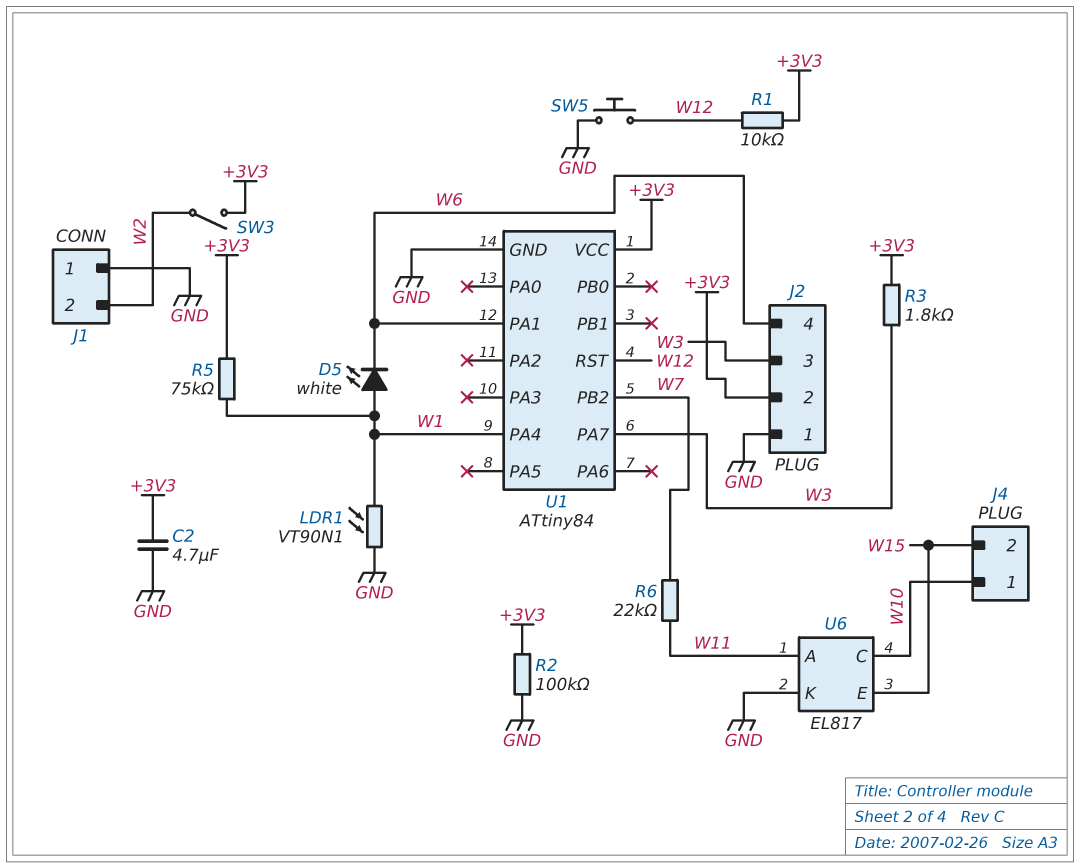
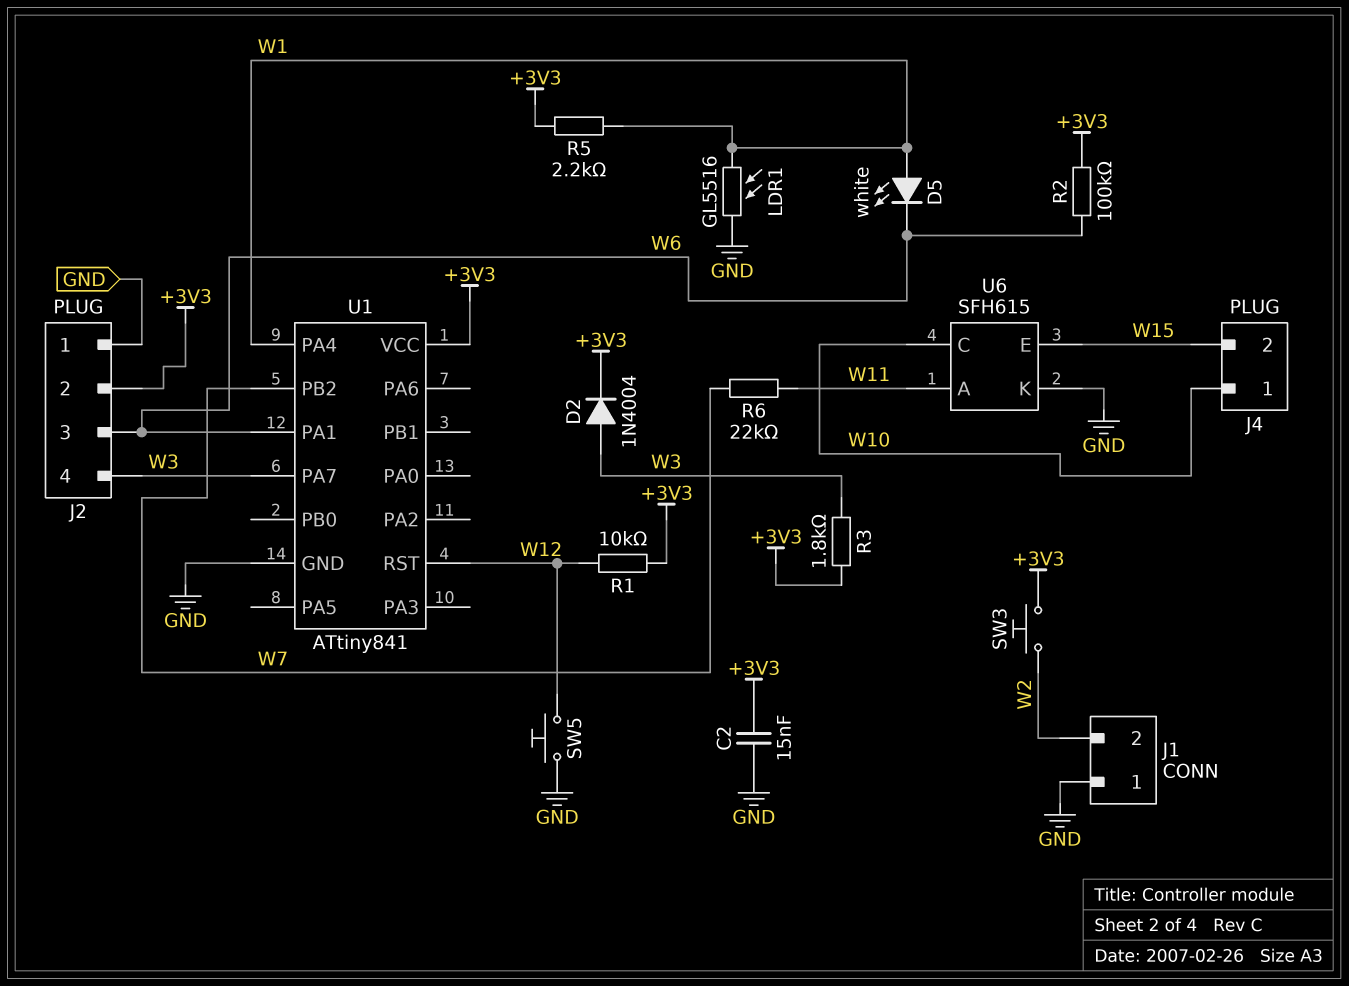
C2: 4.7uF (+3V3, GND) -> 15nF (+3V3, GND)
D2: none -> diode 1N4004 (A W3, K +3V3)
J2 pin 3: W3 -> W6
J2 pin 4: W6 -> W3
LDR1: VT90N1 (GND, W1) -> GL5516 (GND, W1)
R2: 100k (+3V3, GND) -> 100k (+3V3, W6)
R5: 75k (+3V3, W1) -> 2.2k (+3V3, W1)
SW3: switch (+3V3, W2) -> button (+3V3, W2)
U1: ATtiny84 -> ATtiny841
U6: EL817 -> SFH615

